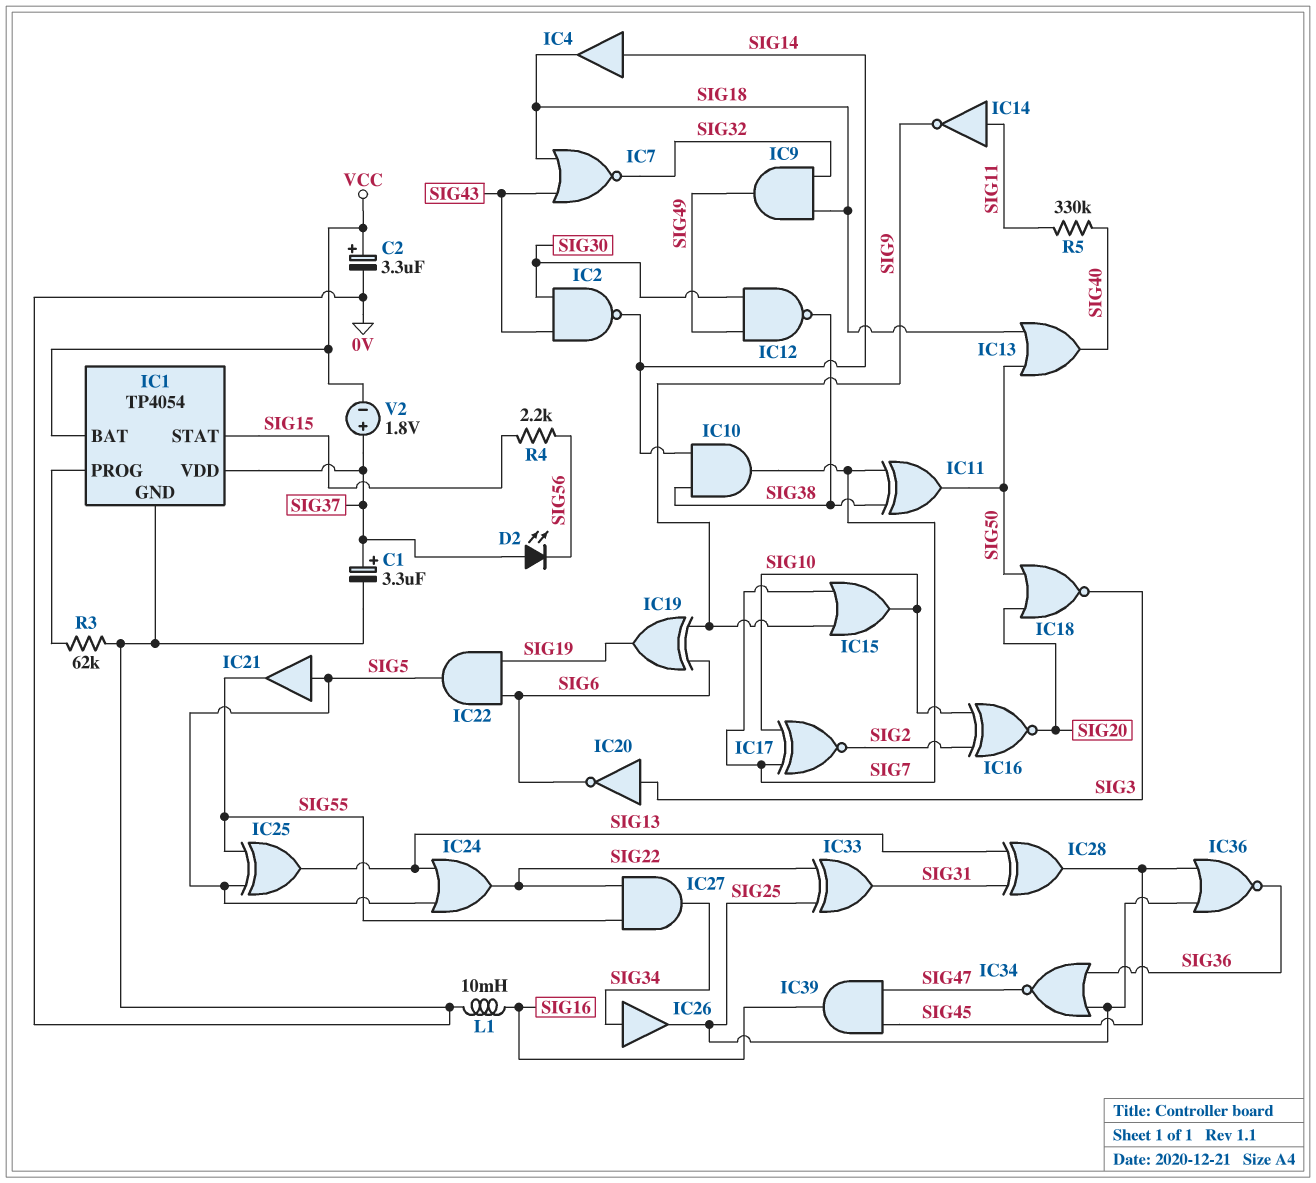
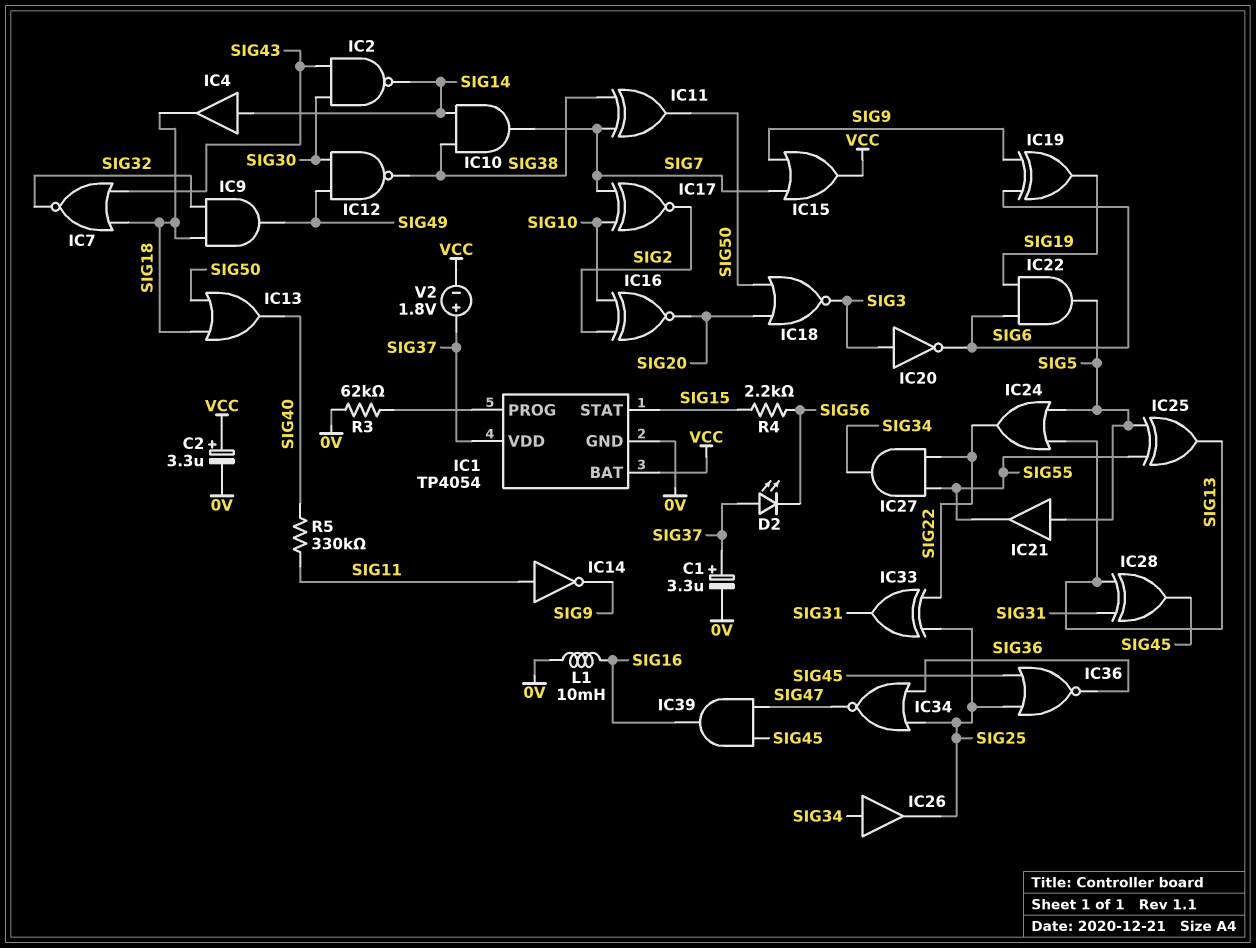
IC15: OR (in SIG7, in SIG9, out SIG10) -> OR (in SIG7, in SIG9, out VCC)

